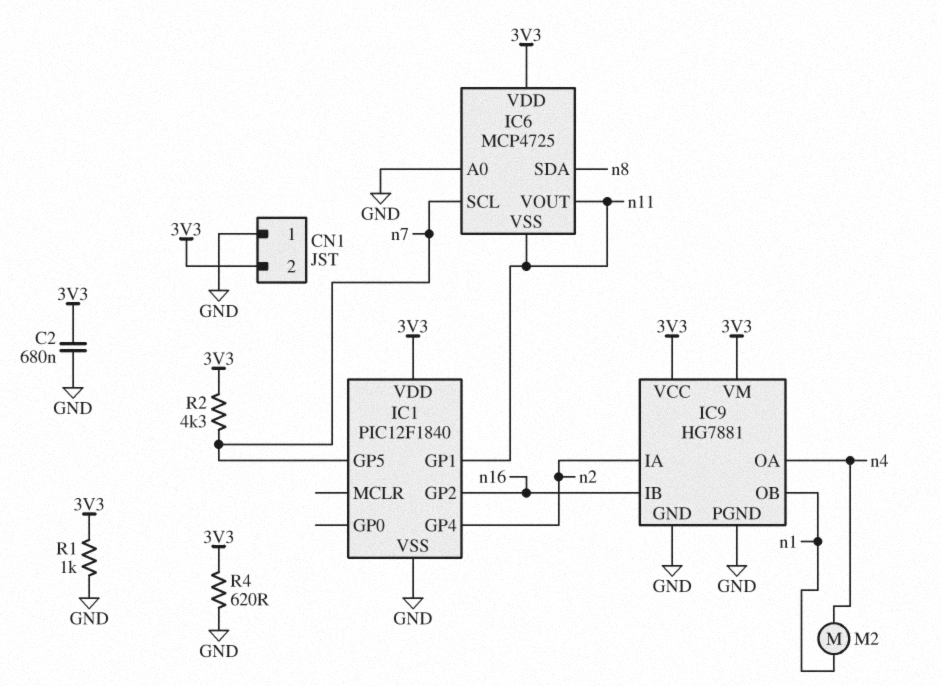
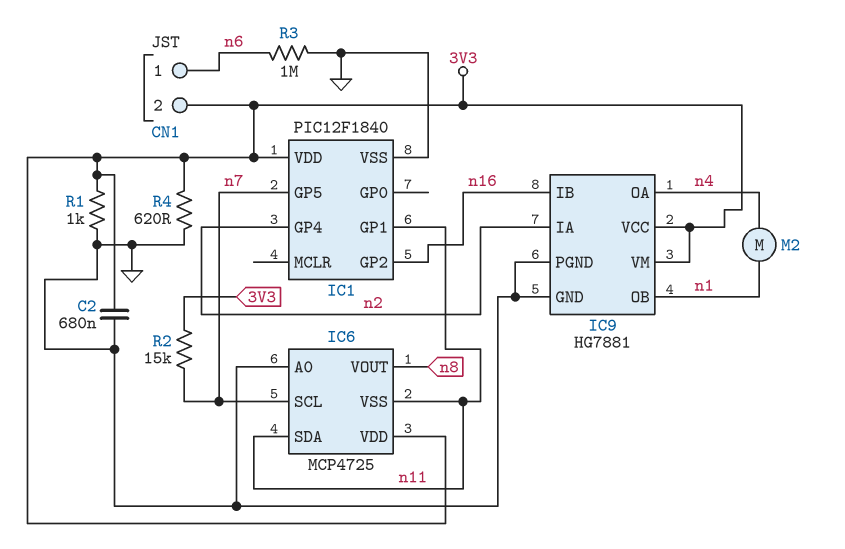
CN1 pin 1: GND -> n6
IC6 pin SDA: n8 -> n11
IC6 pin VOUT: n11 -> n8
R2: 4.3k (3V3, n7) -> 15k (3V3, n7)
R3: none -> 1M (GND, n6)

